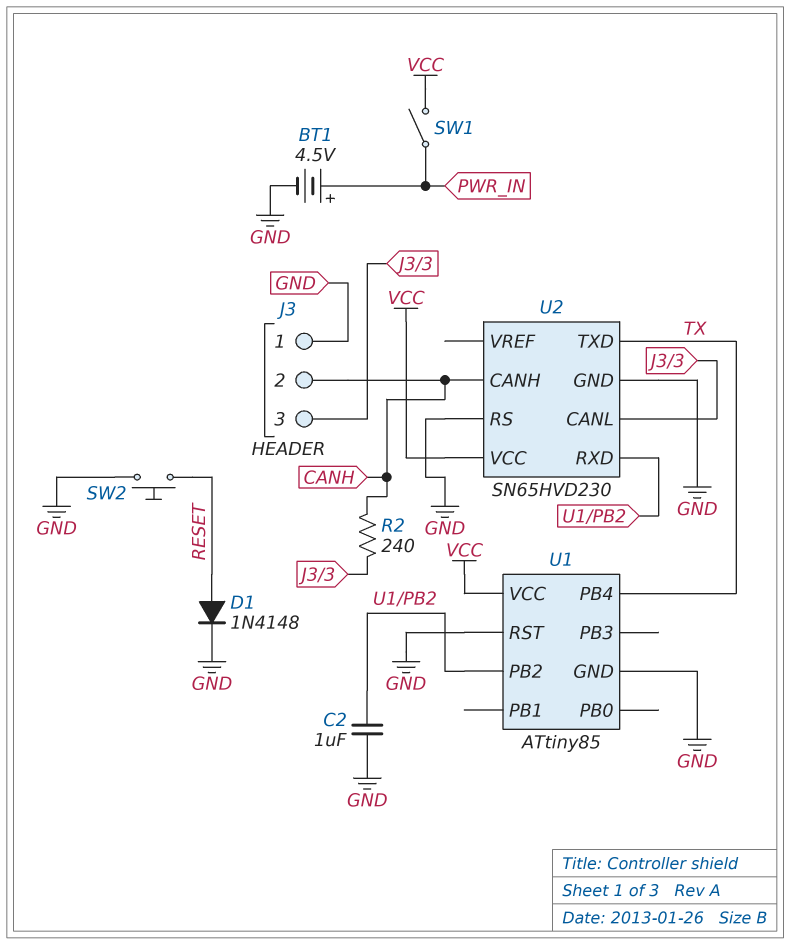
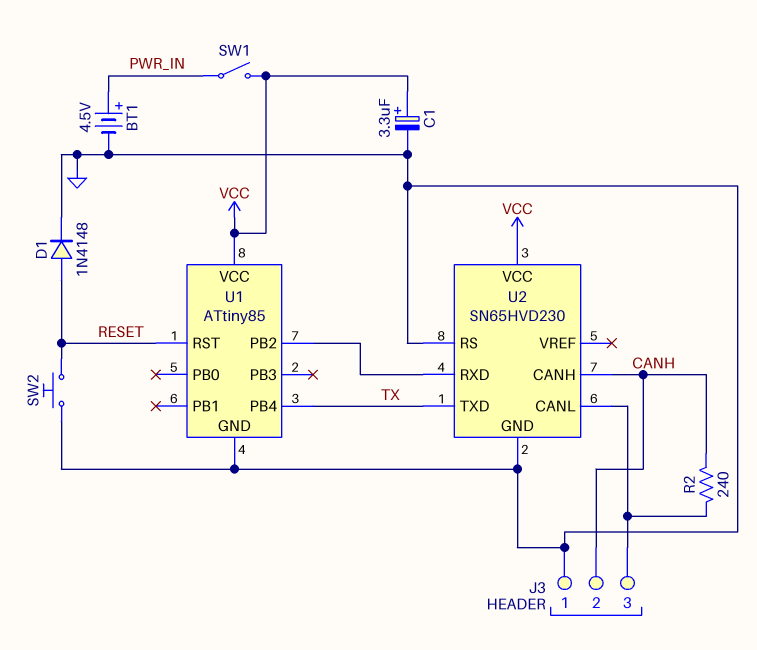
C1: none -> 3.3uF (plus VCC, minus GND)
C2: 1uF (GND, U1/PB2) -> none
U1 pin RST: GND -> RESET

